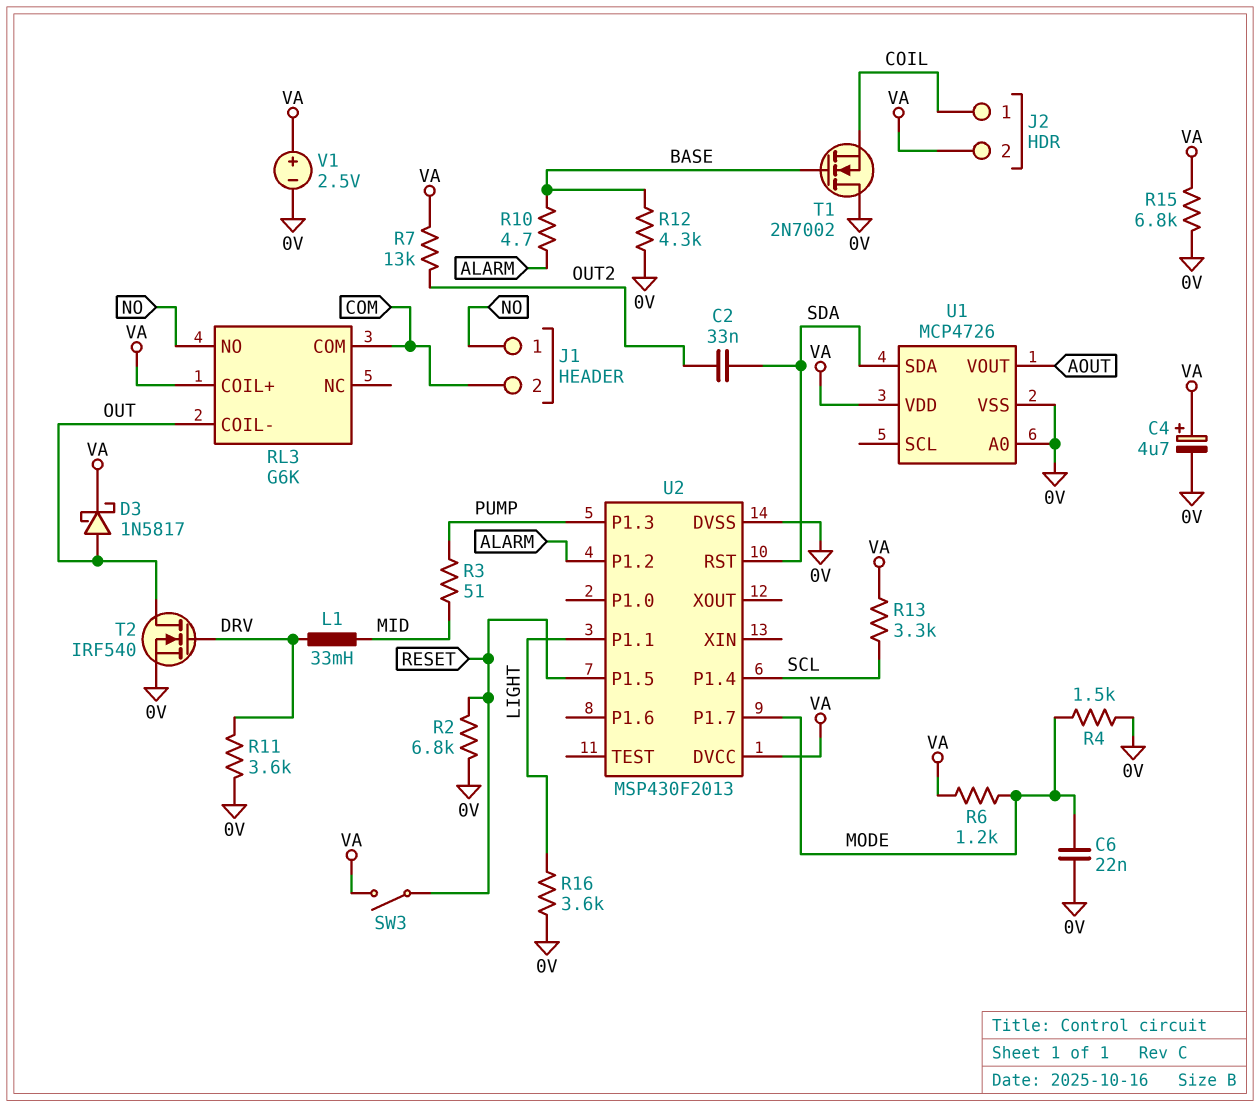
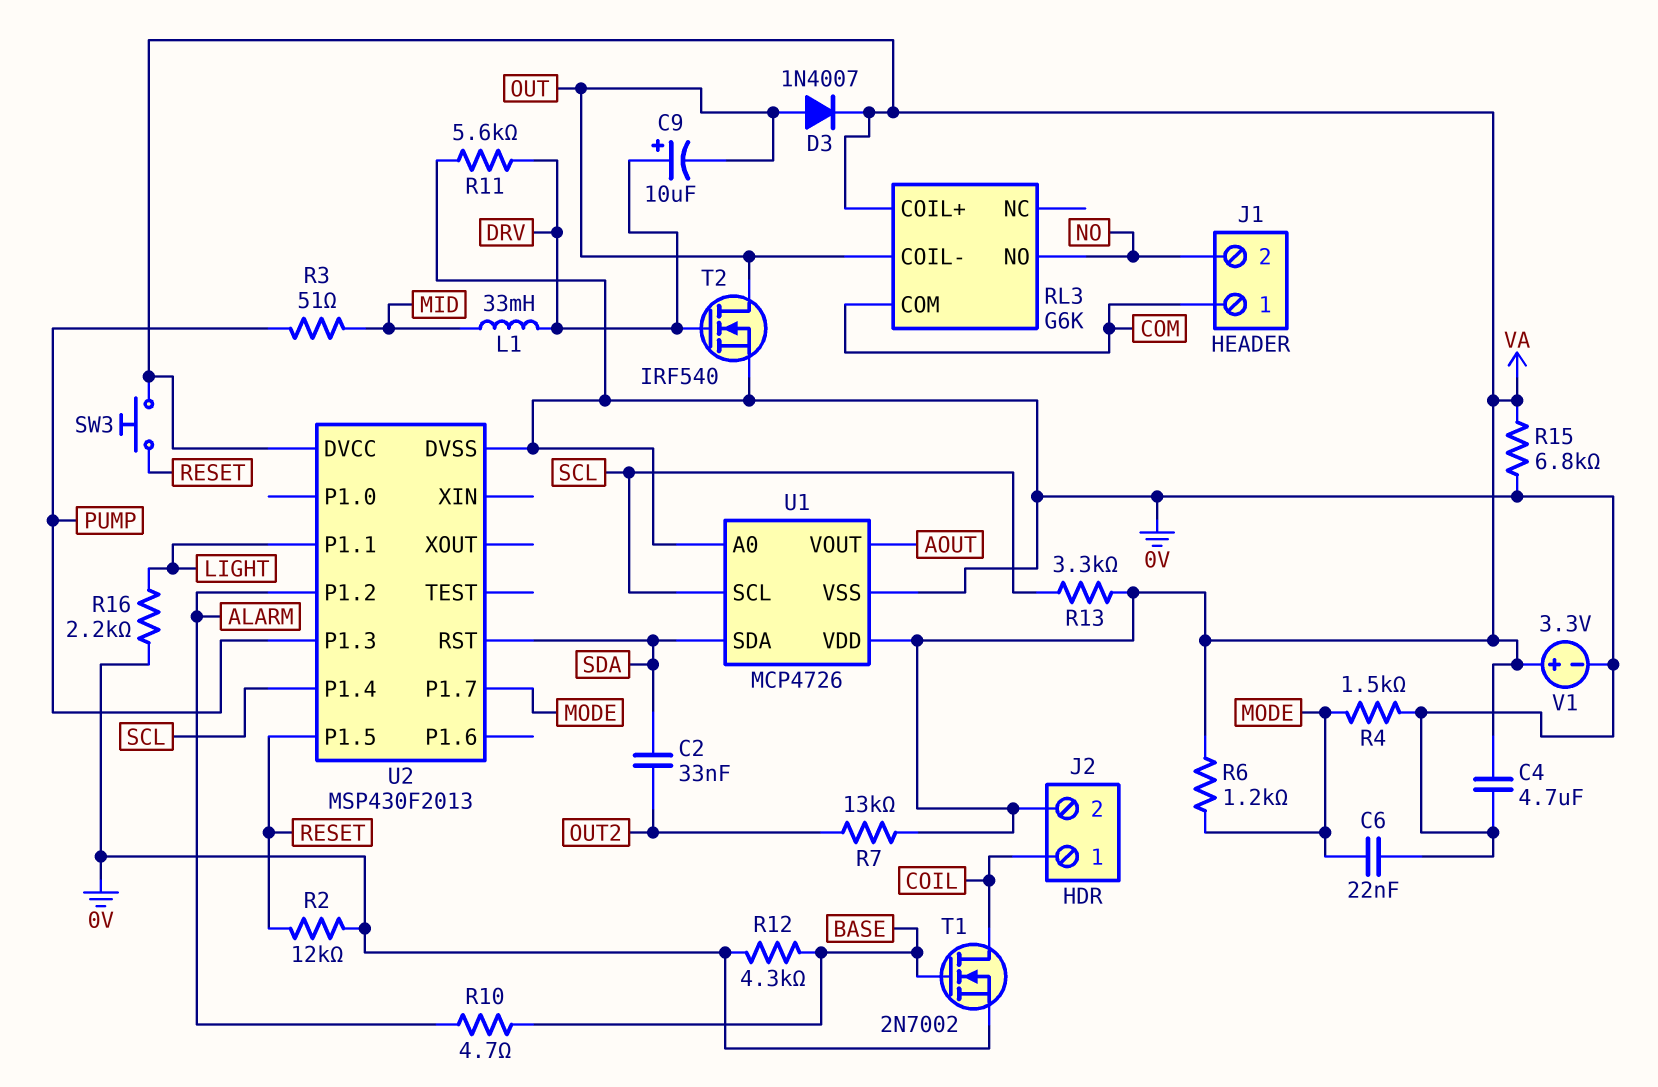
C4: 4.7uF (plus VA, minus 0V) -> 4.7uF (0V, VA)
C9: none -> 10uF (plus DRV, minus OUT)
D3: schottky 1N5817 (A OUT, K VA) -> diode 1N4007 (A OUT, K VA)
J1 pin 1: NO -> COM
J1 pin 2: COM -> NO
R2: 6.8k (0V, RESET) -> 12k (0V, RESET)
R11: 3.6k (0V, DRV) -> 5.6k (0V, DRV)
R16: 3.6k (0V, LIGHT) -> 2.2k (0V, LIGHT)
SW3: switch (RESET, VA) -> button (RESET, VA)
T1: NMOS 2N7002 (G BASE, D 0V, S COIL) -> NMOS 2N7002 (G BASE, D COIL, S 0V)
U1 pin SCL: none -> SCL
V1: 2.5V (plus VA, minus 0V) -> 3.3V (plus VA, minus 0V)

